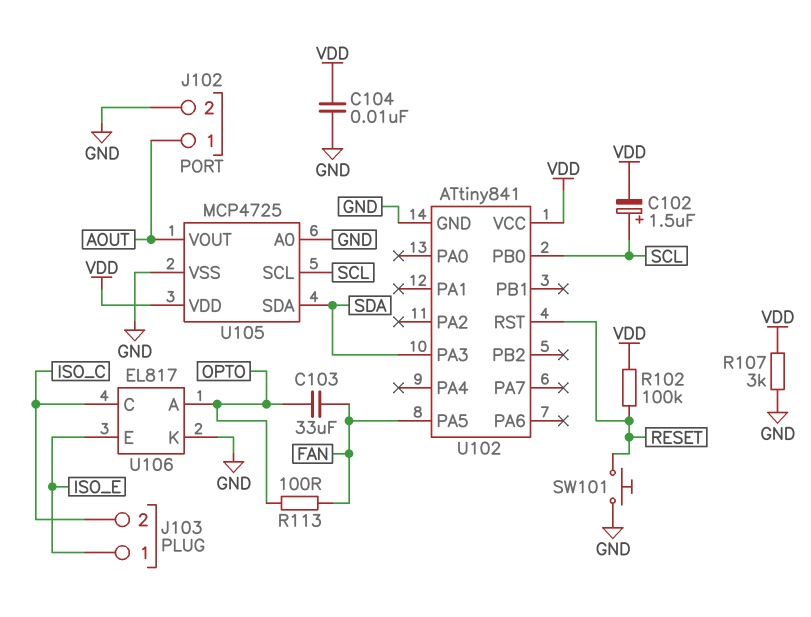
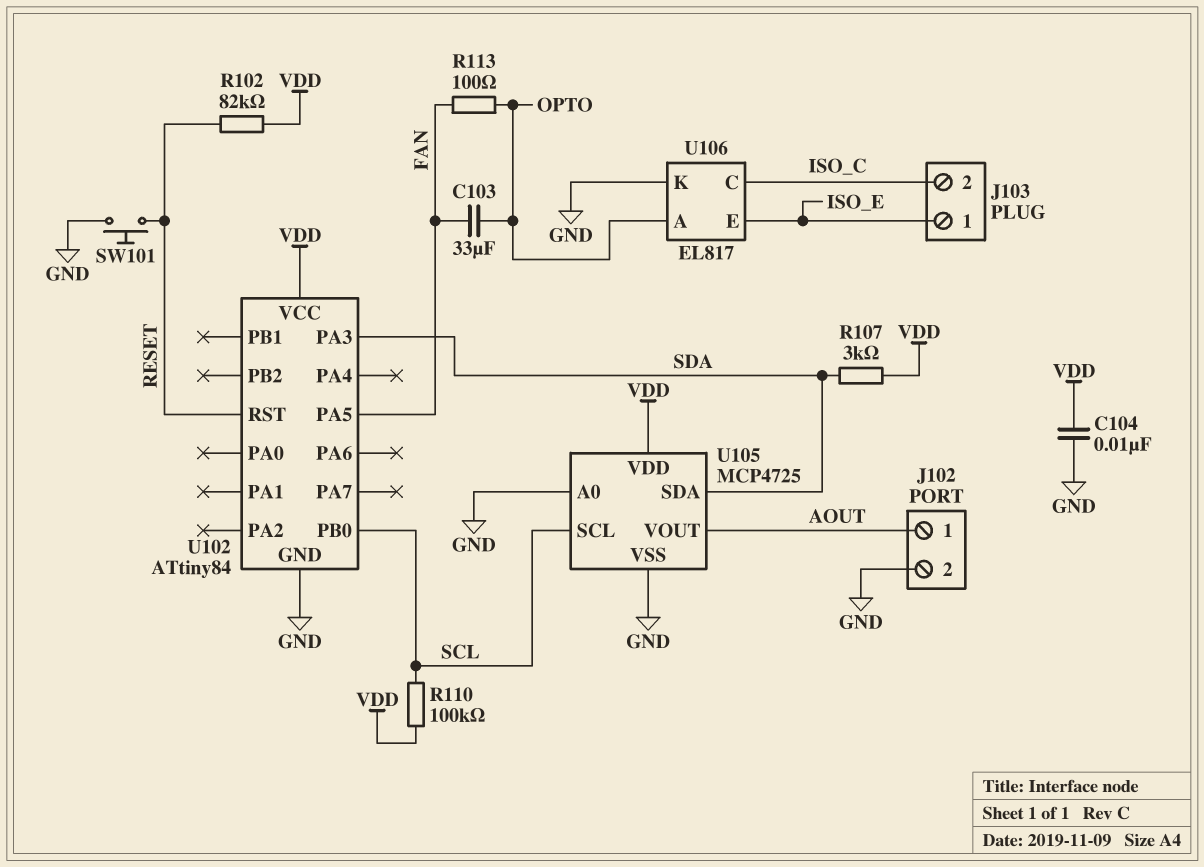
C102: 1.5uF (plus SCL, minus VDD) -> none
R102: 100k (RESET, VDD) -> 82k (RESET, VDD)
R107: 3k (GND, VDD) -> 3k (SDA, VDD)
R110: none -> 100k (SCL, VDD)
U102: ATtiny841 -> ATtiny84

